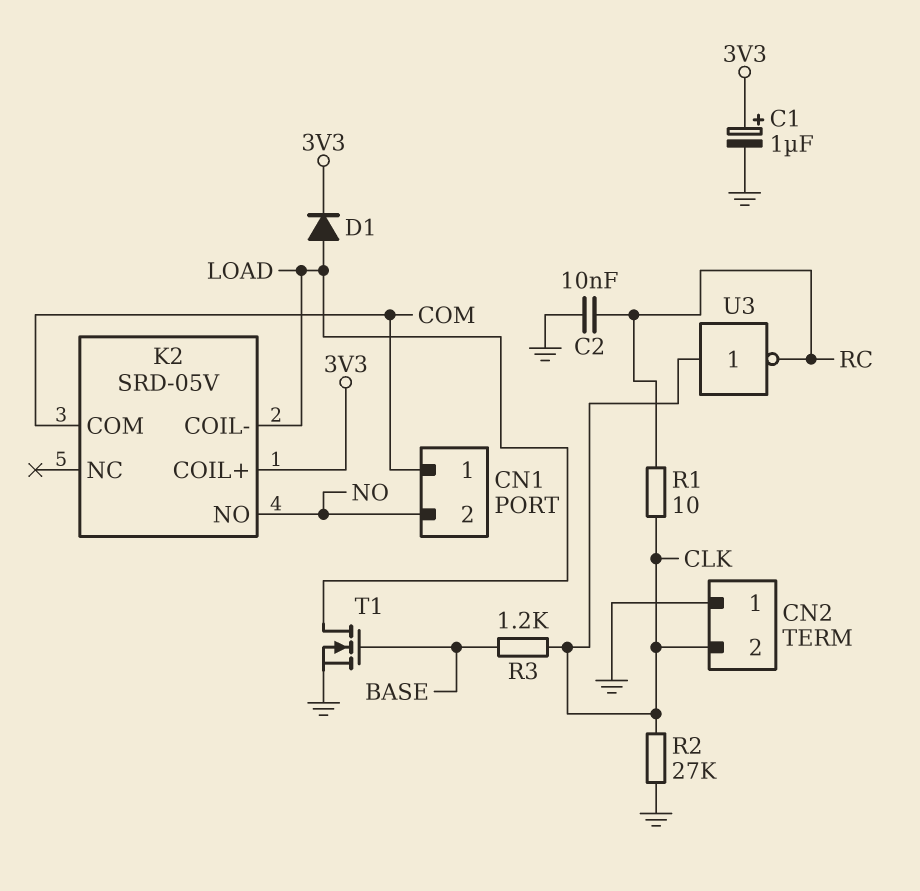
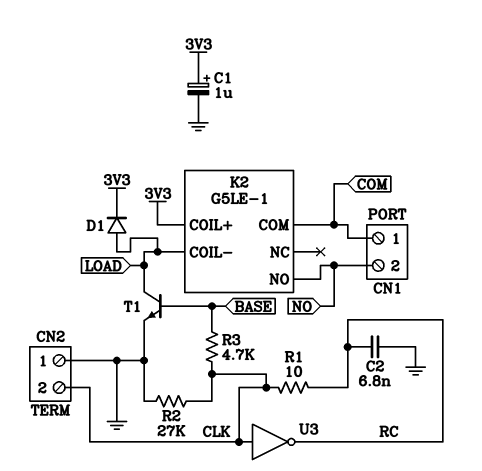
C2: 10nF (GND, RC) -> 6.8nF (GND, RC)
K2: SRD-05V -> G5LE-1
R3: 1.2k (BASE, CLK) -> 4.7k (BASE, CLK)
T1: NMOS (G BASE, D LOAD, S GND) -> NPN (B BASE, C LOAD, E GND)

